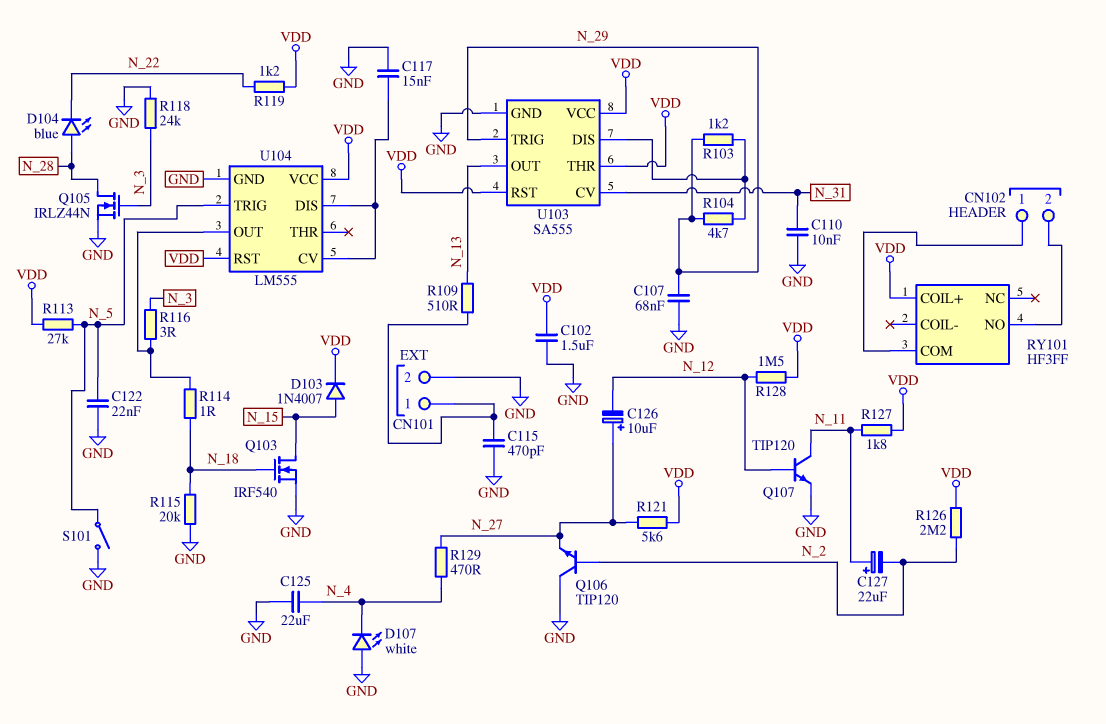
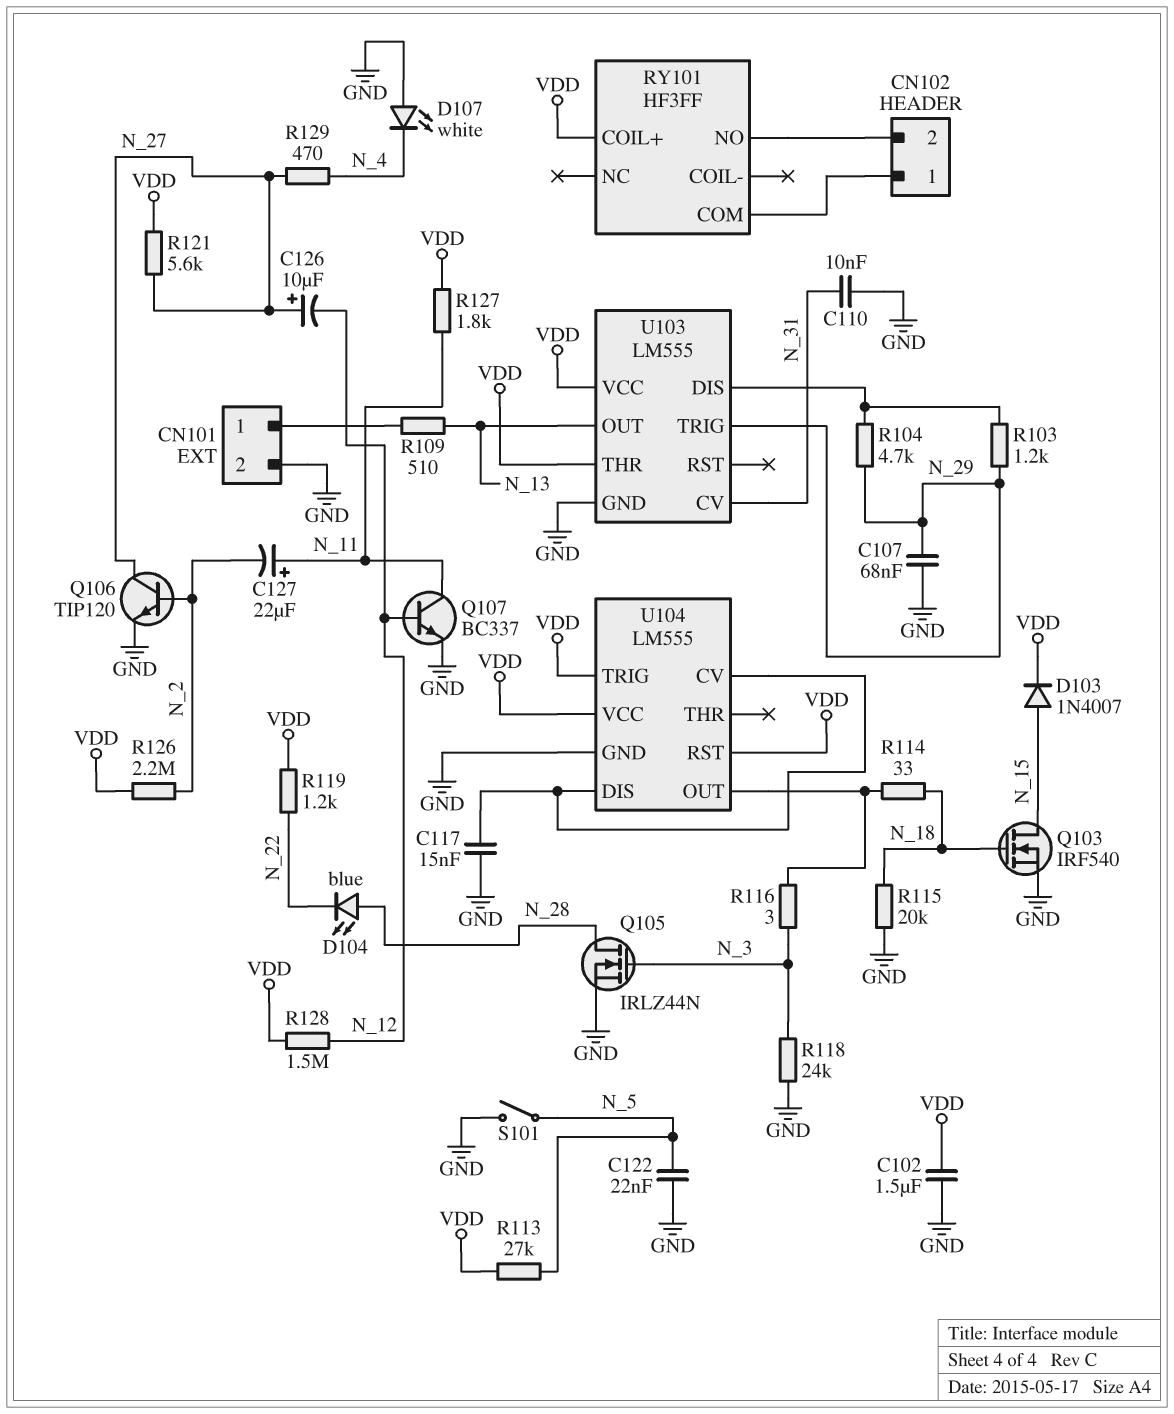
C115: 470pF (CN101/1, GND) -> none
C125: 22uF (GND, N_4) -> none
Q106: NPN TIP120 (B N_2, C GND, E N_27) -> NPN TIP120 (B N_2, C N_27, E GND)
Q107: NPN TIP120 (B N_12, C N_11, E GND) -> NPN BC337 (B N_12, C N_11, E GND)
R114: 1 (N_18, U104/OUT) -> 33 (N_18, U104/OUT)
U103: SA555 -> LM555
U103 pin RST: VDD -> none
U104 pin TRIG: N_5 -> VDD

